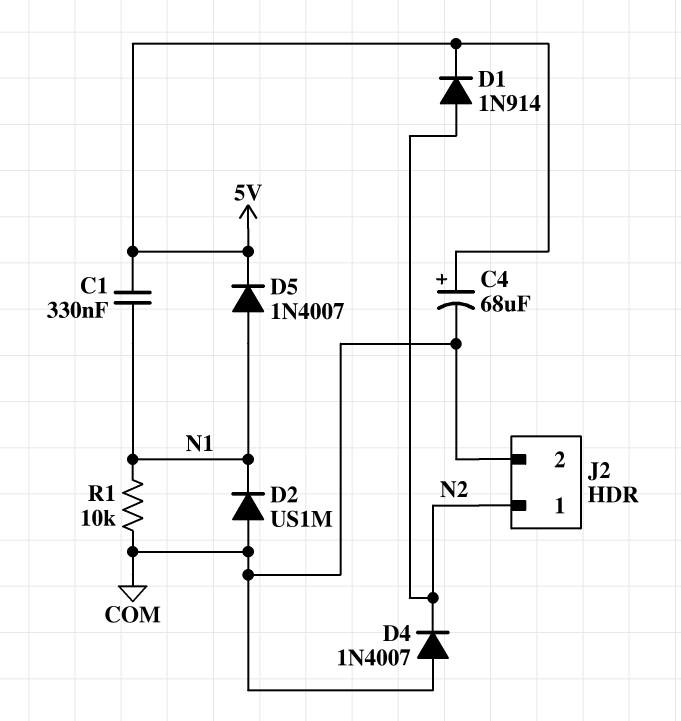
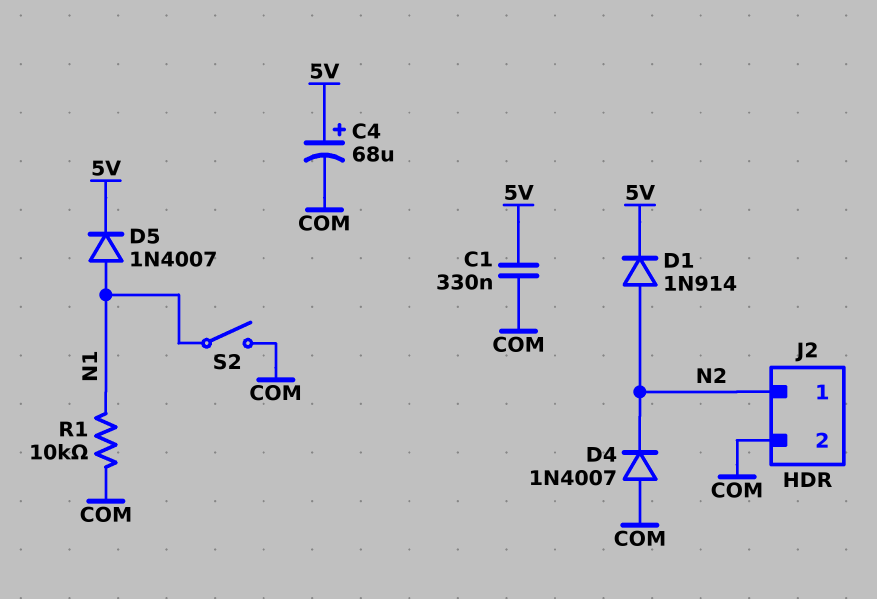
C1: 330nF (5V, N1) -> 330nF (5V, COM)
D2: diode US1M (A COM, K N1) -> none
S2: none -> switch (COM, N1)

